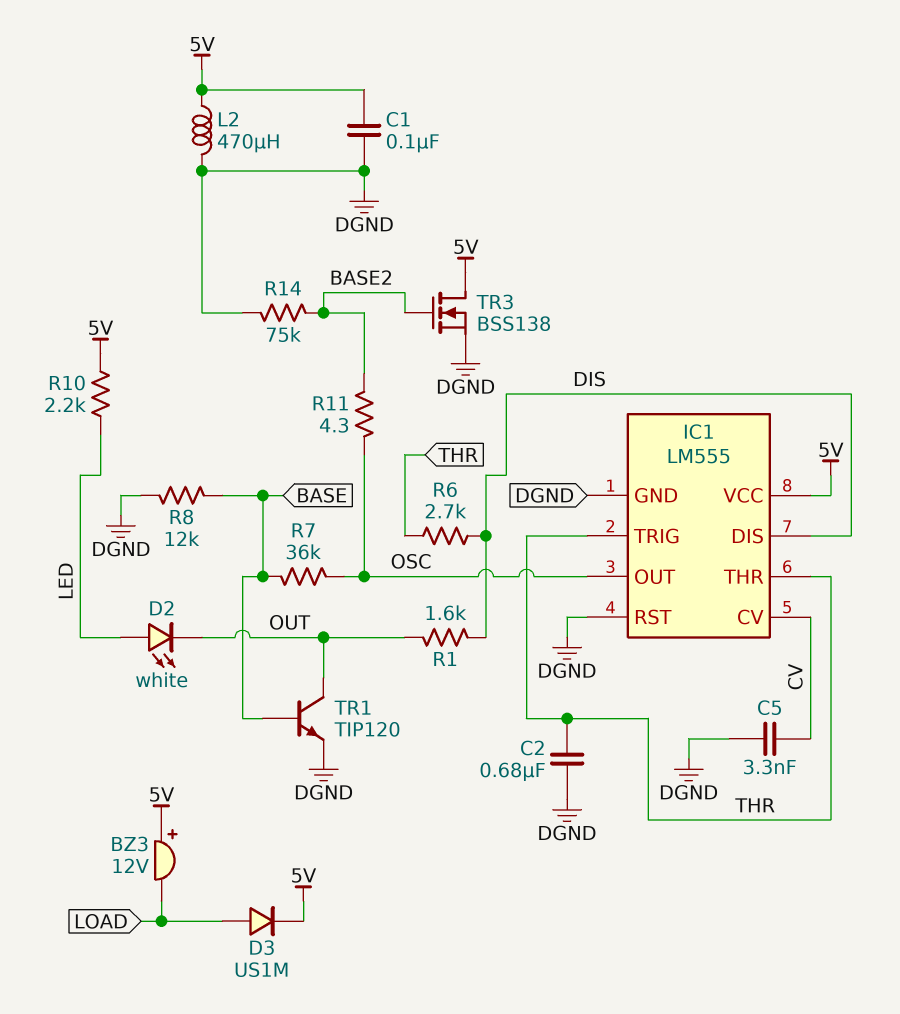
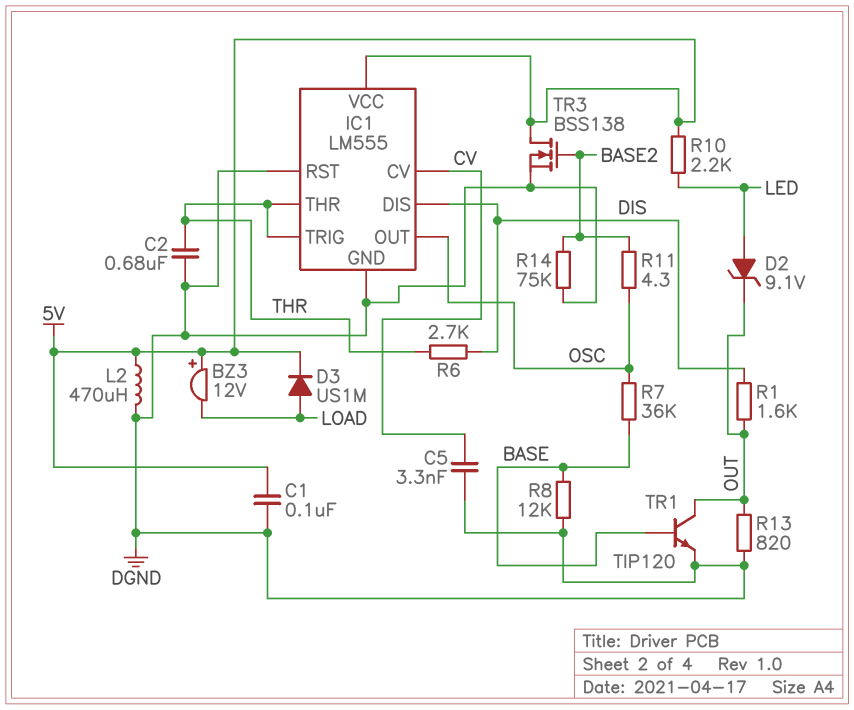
D2: LED white (A LED, K OUT) -> zener 9.1V (A LED, K OUT)
R13: none -> 820 (DGND, OUT)

